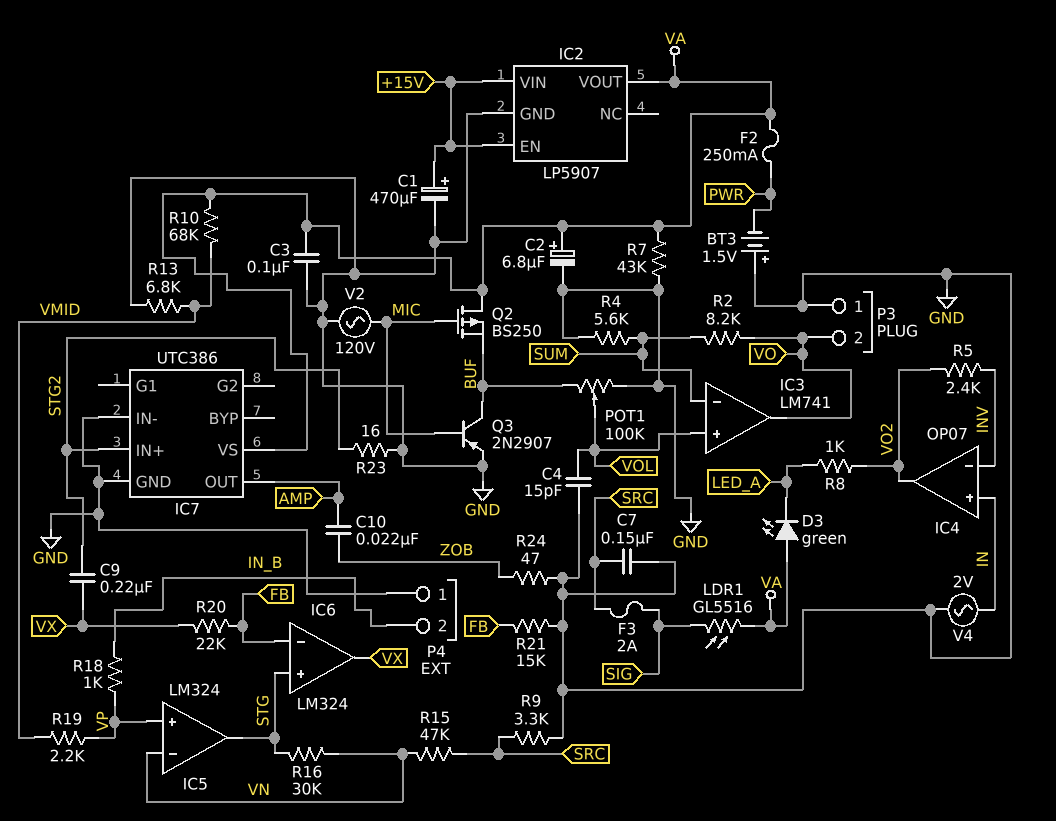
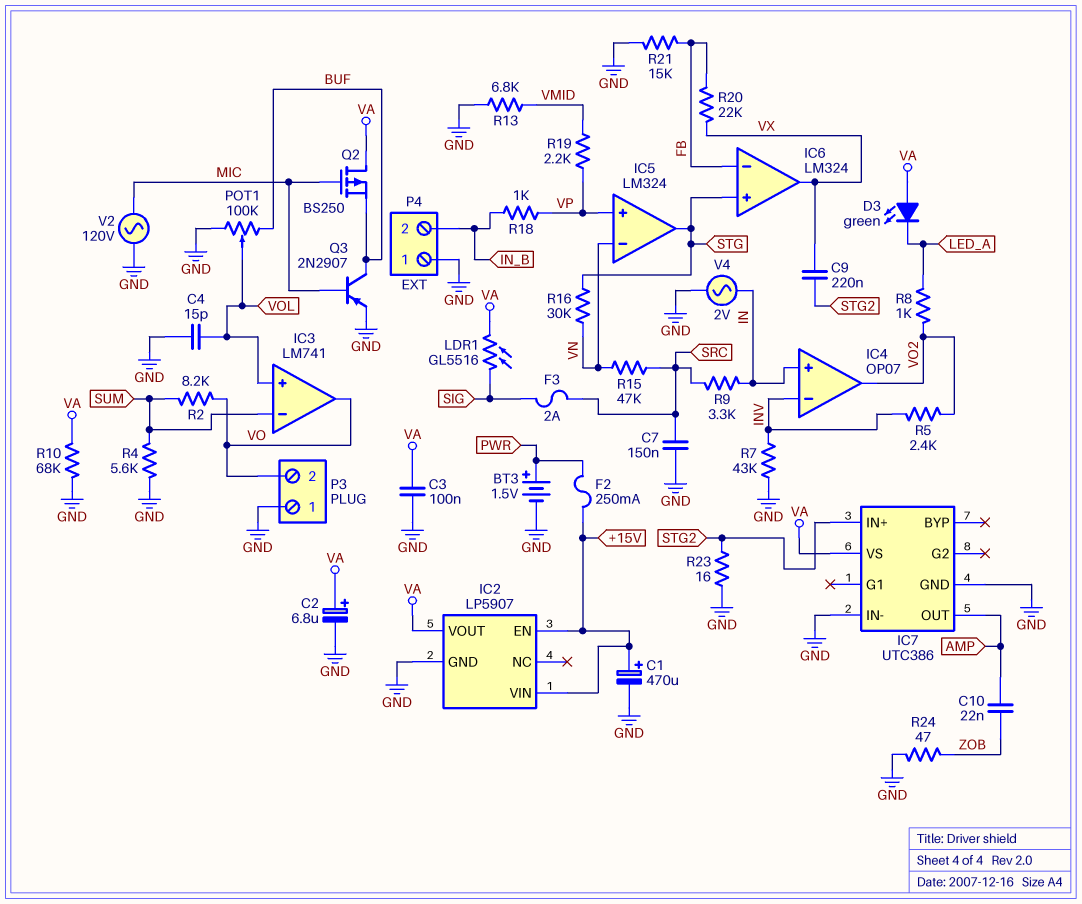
BT3: 1.5V (plus GND, minus PWR) -> 1.5V (plus PWR, minus GND)
F2: 250mA (PWR, VA) -> 250mA (+15V, PWR)
R7: 43k (GND, VA) -> 43k (GND, INV)
R9: 3.3k (GND, SRC) -> 3.3k (IN, SRC)
R10: 68k (VA, VMID) -> 68k (GND, VA)

